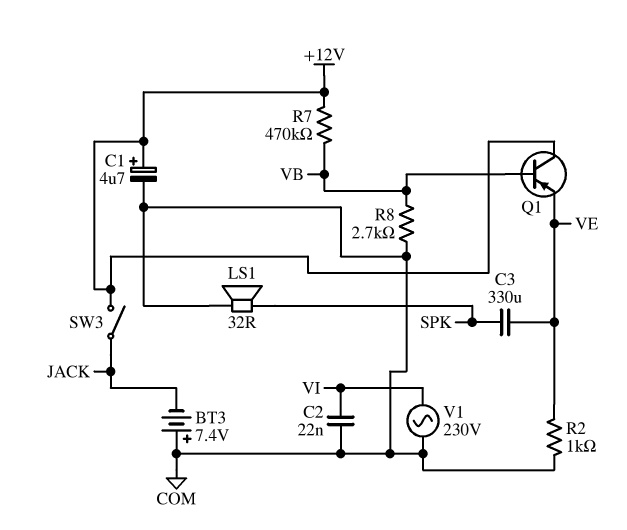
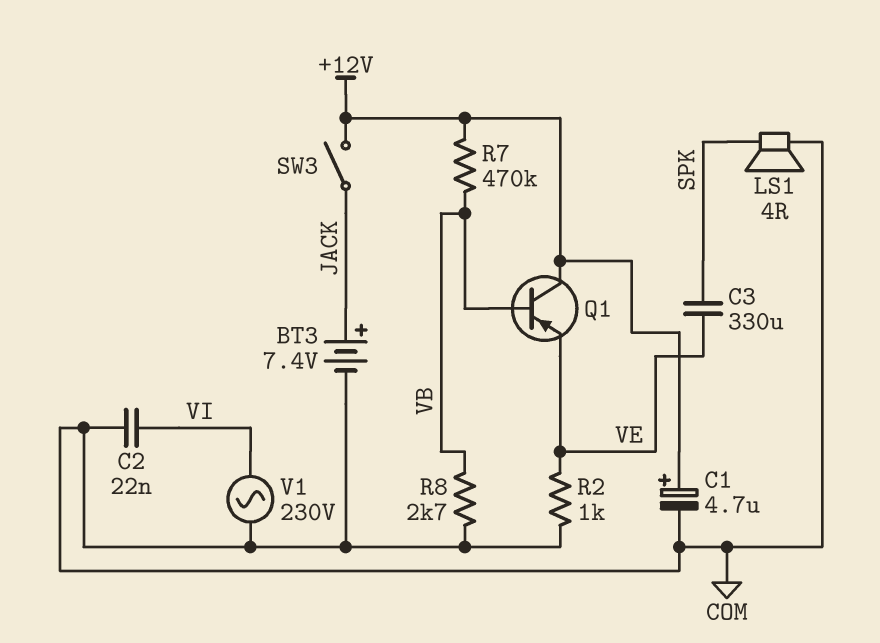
BT3: 7.4V (plus COM, minus JACK) -> 7.4V (plus JACK, minus COM)
LS1: speaker 32R (COM, SPK) -> speaker 4R (COM, SPK)

